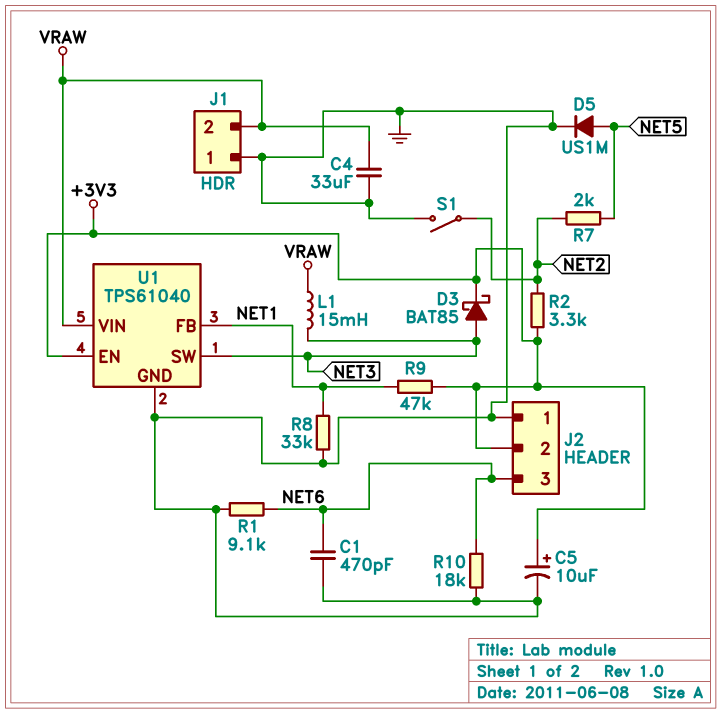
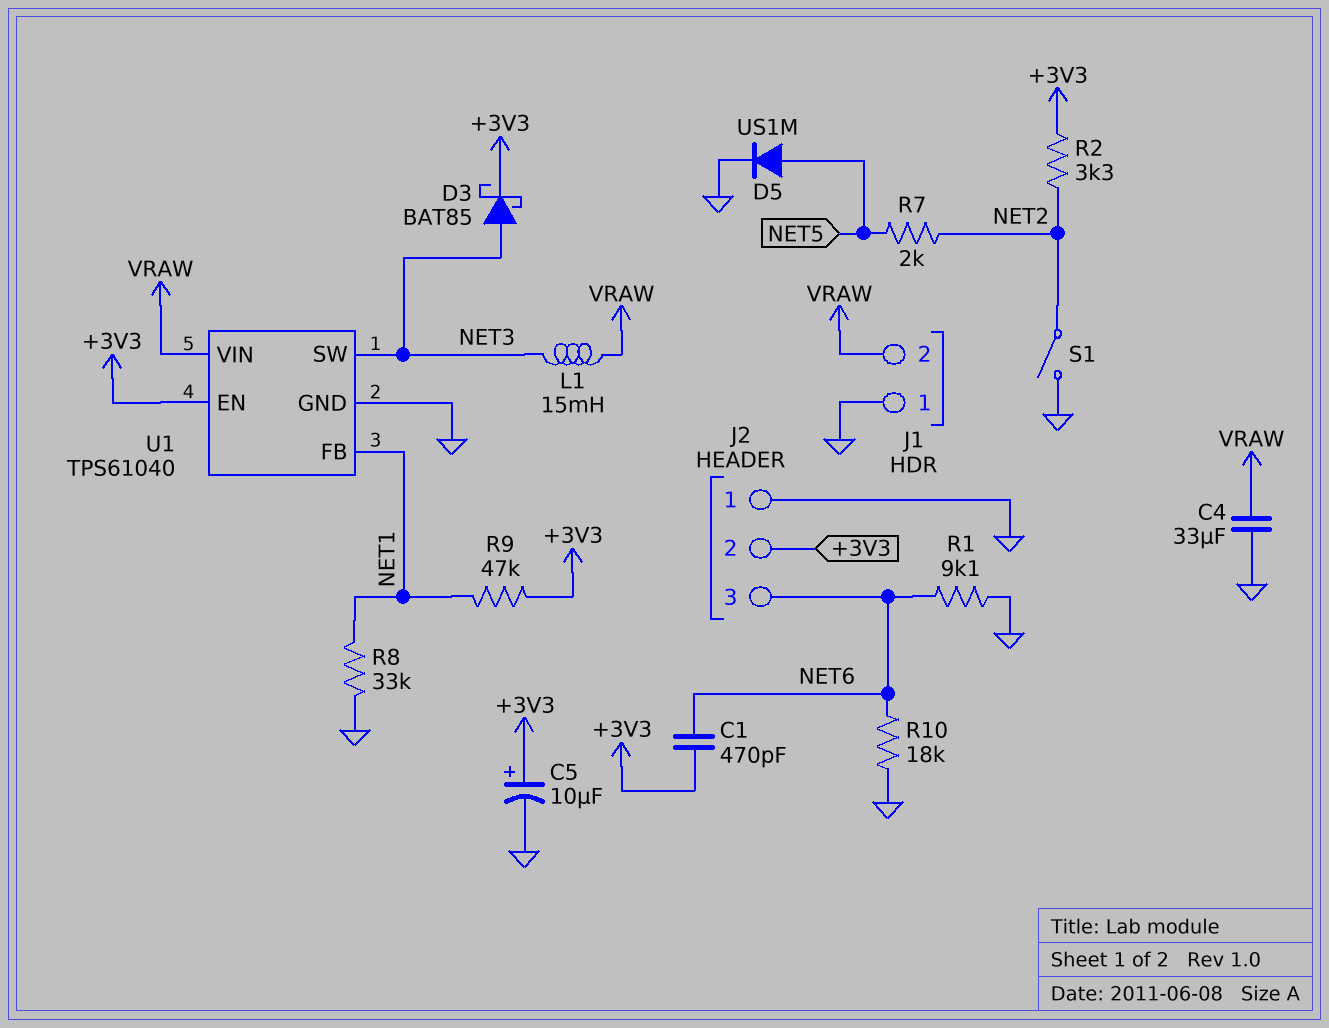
C1: 470pF (GND, NET6) -> 470pF (+3V3, NET6)

